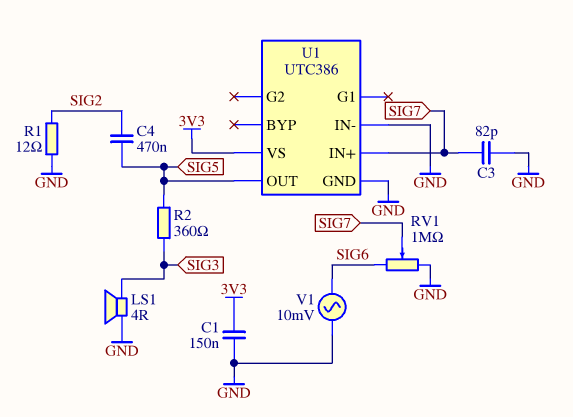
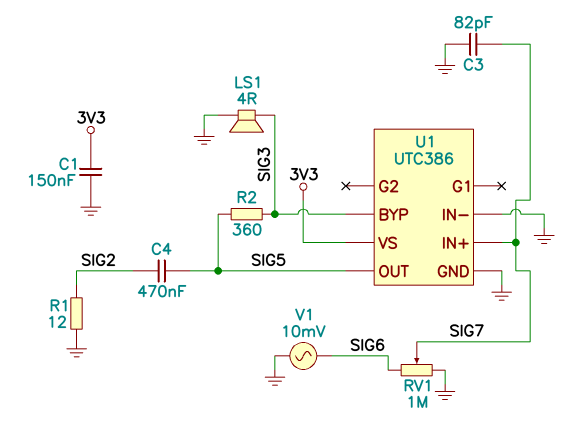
U1 pin BYP: none -> SIG3

